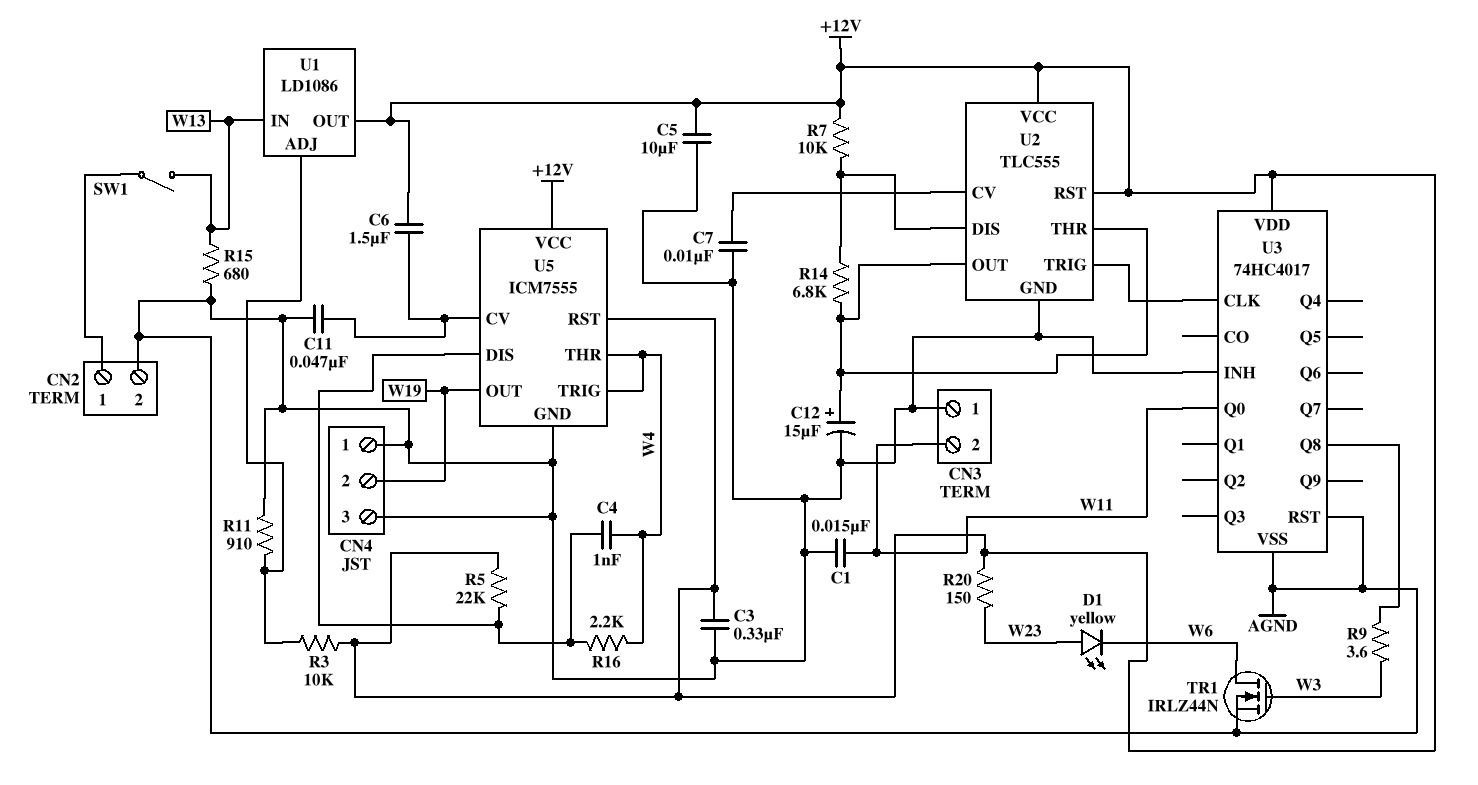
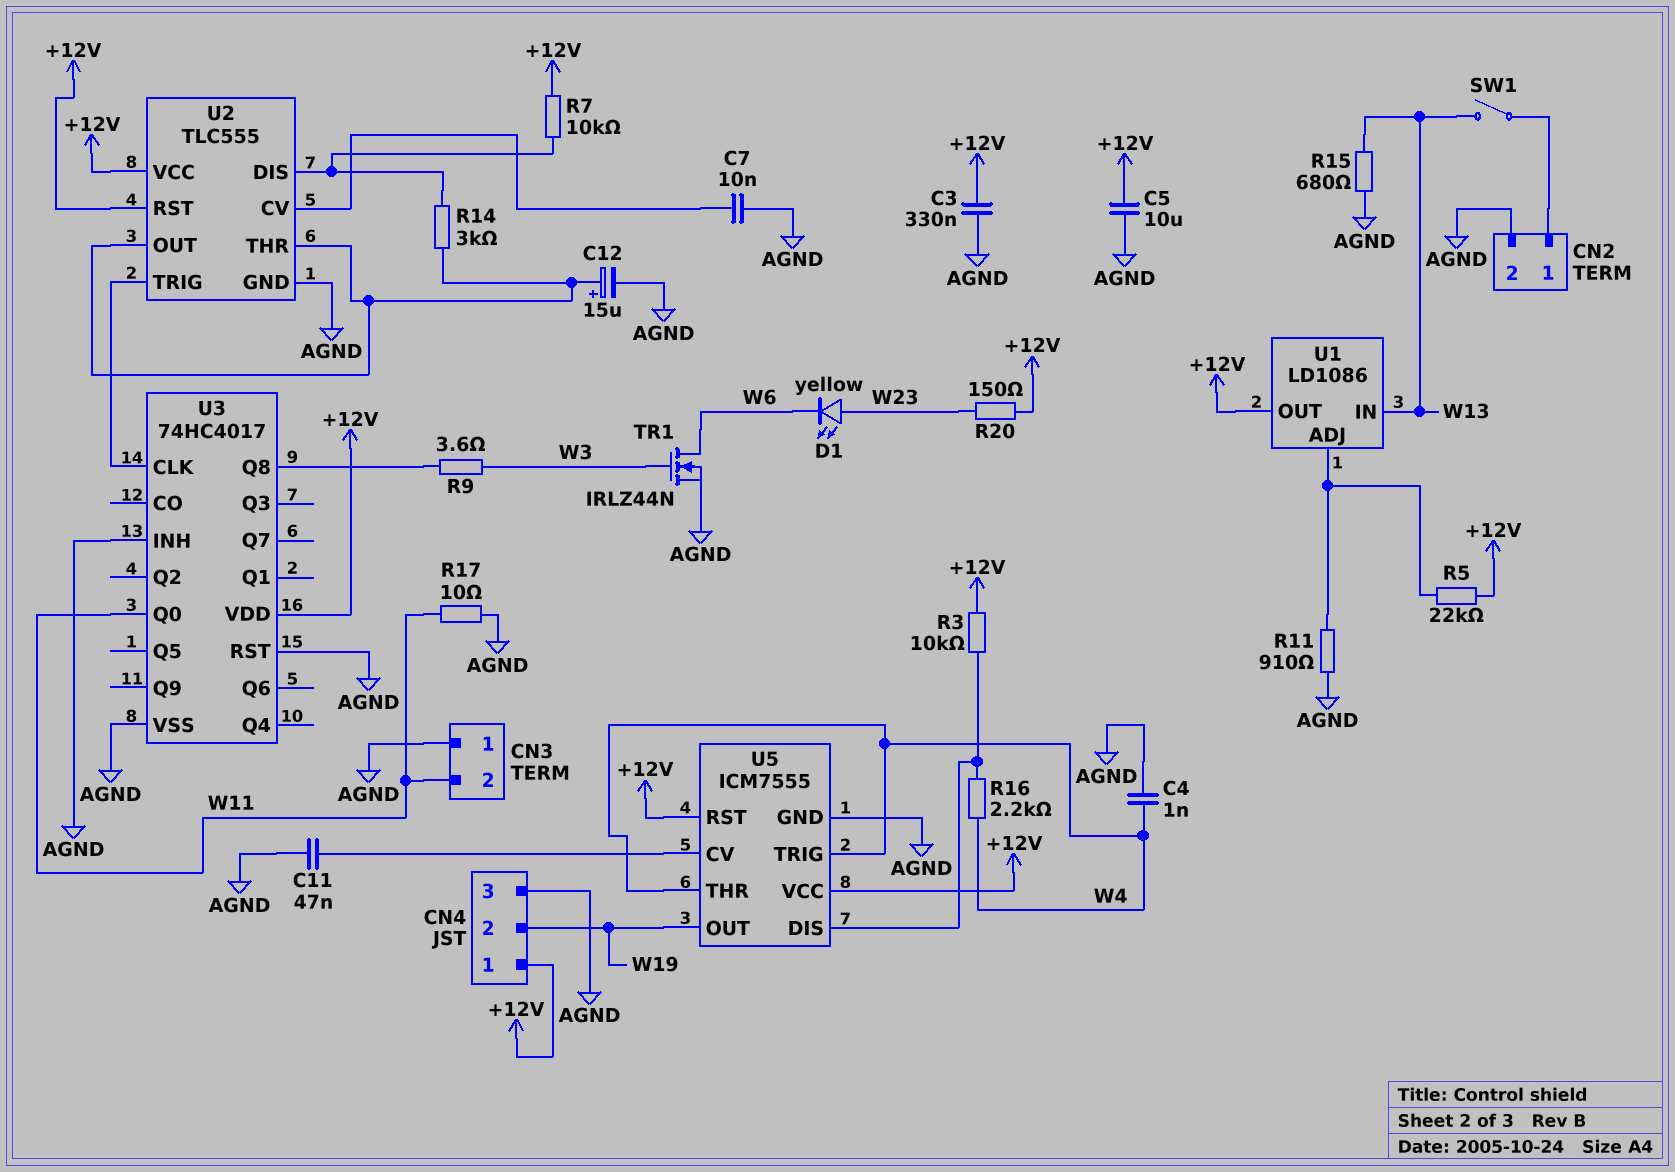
C1: 15nF (AGND, W11) -> none
C4: 1nF (U5/DIS, W4) -> 1nF (AGND, W4)
C6: 1.5uF (+12V, U5/CV) -> none
CN4 pin 1: AGND -> +12V
R3: 10k (+12V, U1/ADJ) -> 10k (+12V, U5/DIS)
R5: 22k (+12V, U5/DIS) -> 22k (+12V, U1/ADJ)
R14: 6.8k (U2/DIS, U2/OUT) -> 3k (U2/DIS, U2/OUT)
R17: none -> 10 (AGND, W11)

